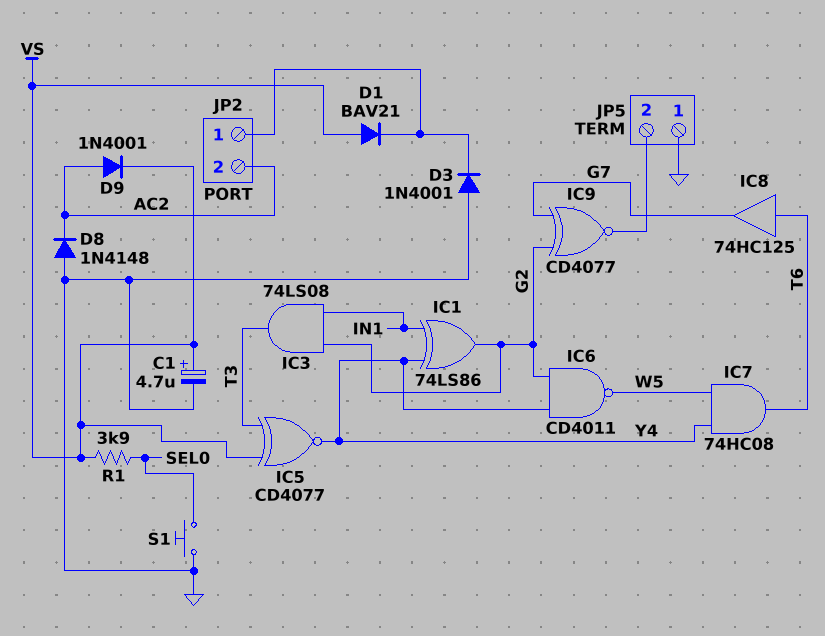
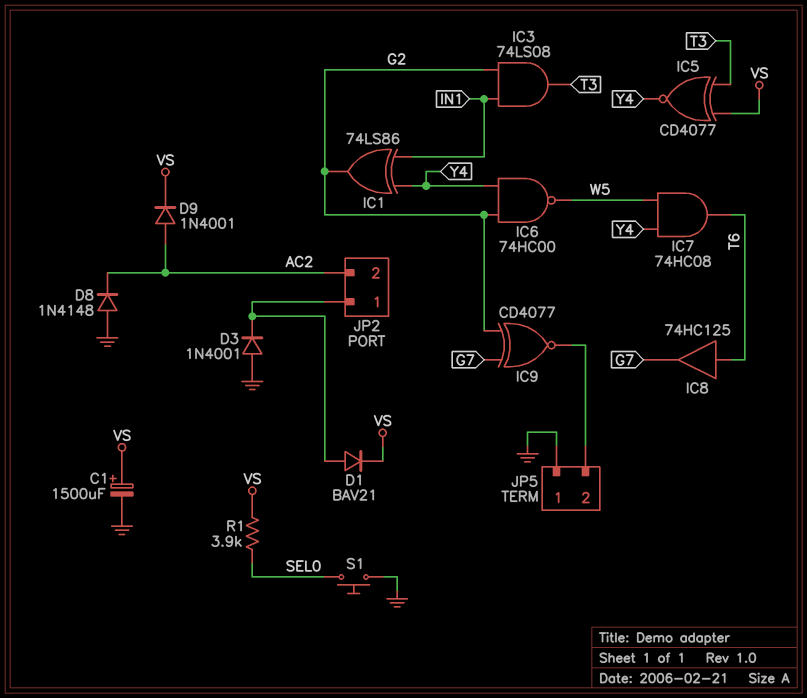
C1: 4.7uF (plus VS, minus GND) -> 1500uF (plus VS, minus GND)
D1: diode BAV21 (A VS, K JP2/1) -> diode BAV21 (A JP2/1, K VS)
IC6: NAND CD4011 (in G2, in Y4, out W5) -> NAND 74HC00 (in G2, in Y4, out W5)

